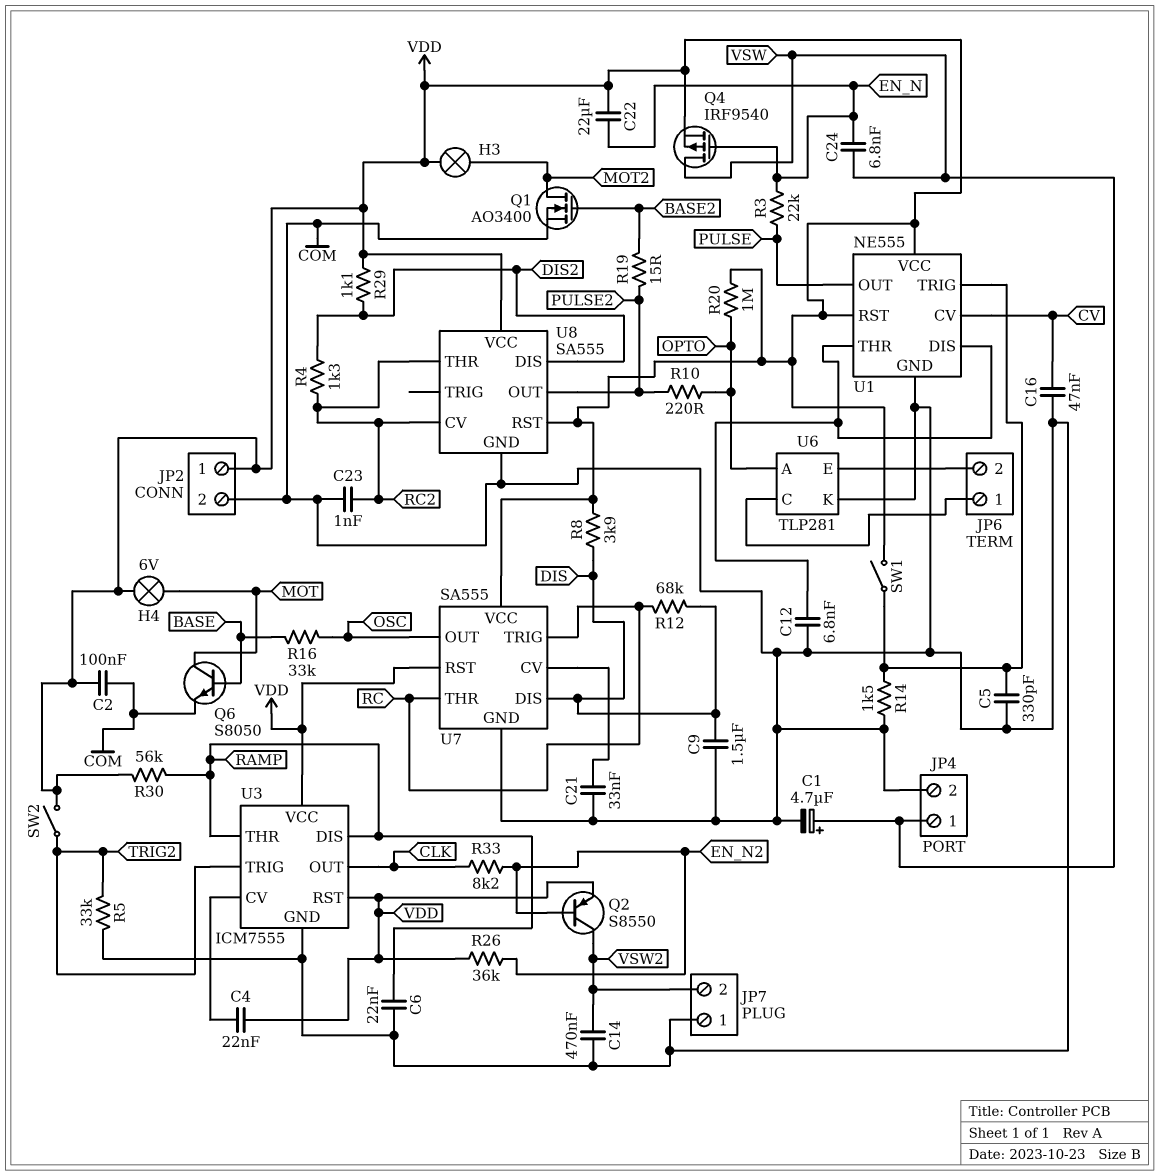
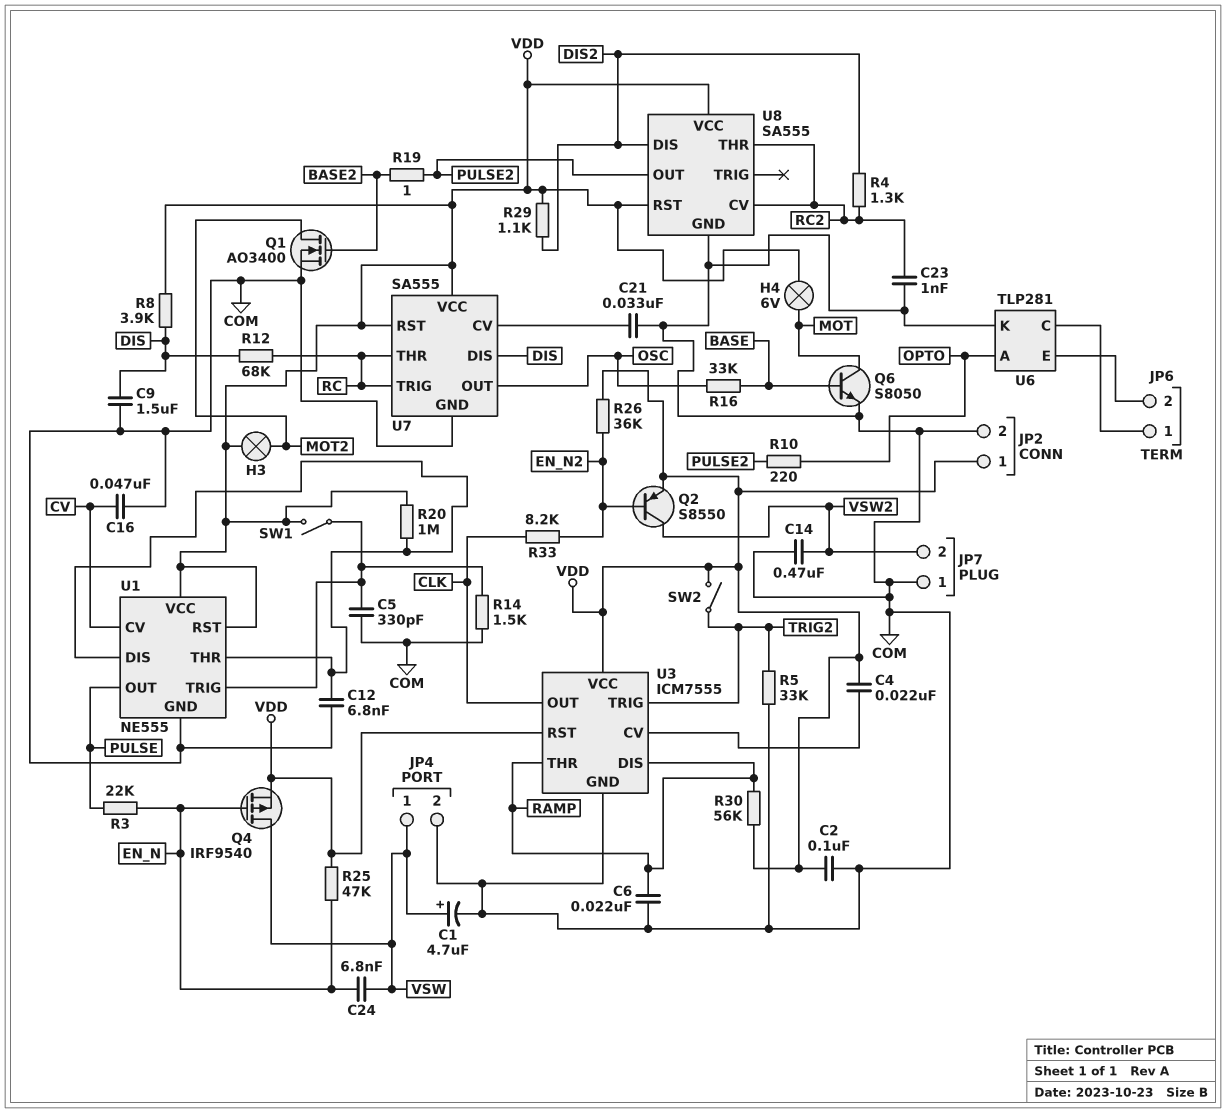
C22: 22uF (EN_N, VDD) -> none
R19: 15 (BASE2, PULSE2) -> 1 (BASE2, PULSE2)
R20: 1M (OPTO, VDD) -> 1M (U1/DIS, VDD)
R25: none -> 47k (EN_N, VDD)

